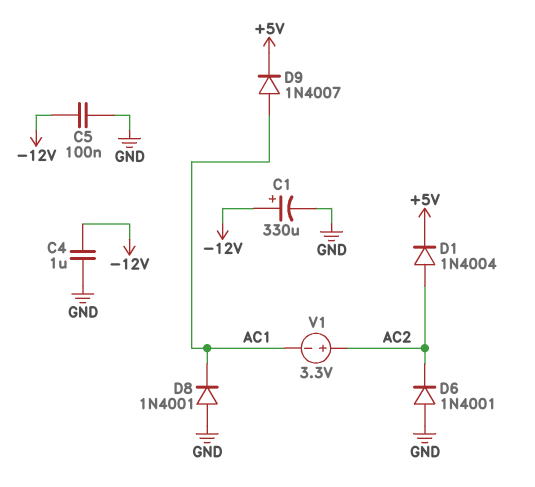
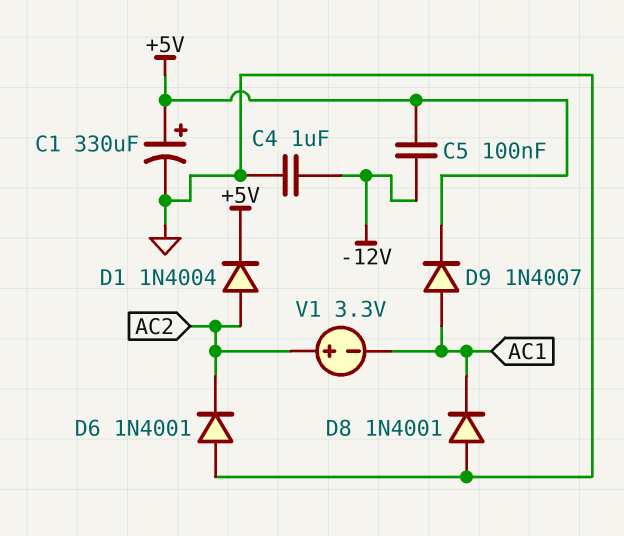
C1: 330uF (plus -12V, minus GND) -> 330uF (plus +5V, minus GND)
C5: 100nF (-12V, GND) -> 100nF (+5V, -12V)

